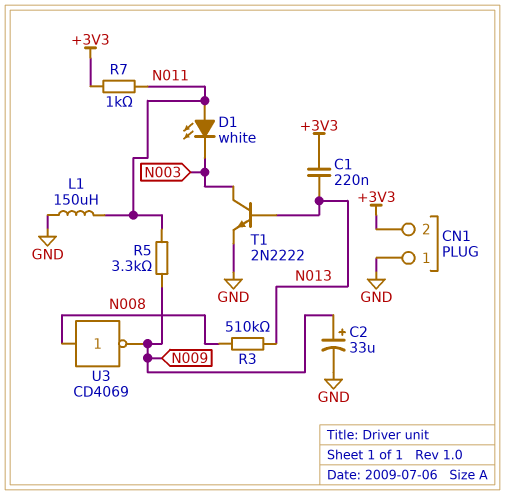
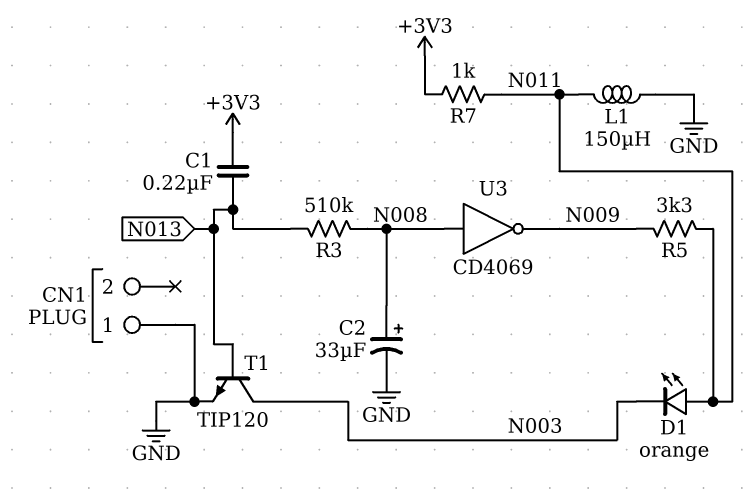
C2: 33uF (plus N009, minus GND) -> 33uF (plus N008, minus GND)
CN1 pin 2: +3V3 -> none
D1: LED white (A N011, K N003) -> LED orange (A N011, K N003)
T1: NPN 2N2222 (B N013, C N003, E GND) -> NPN TIP120 (B N013, C N003, E GND)

